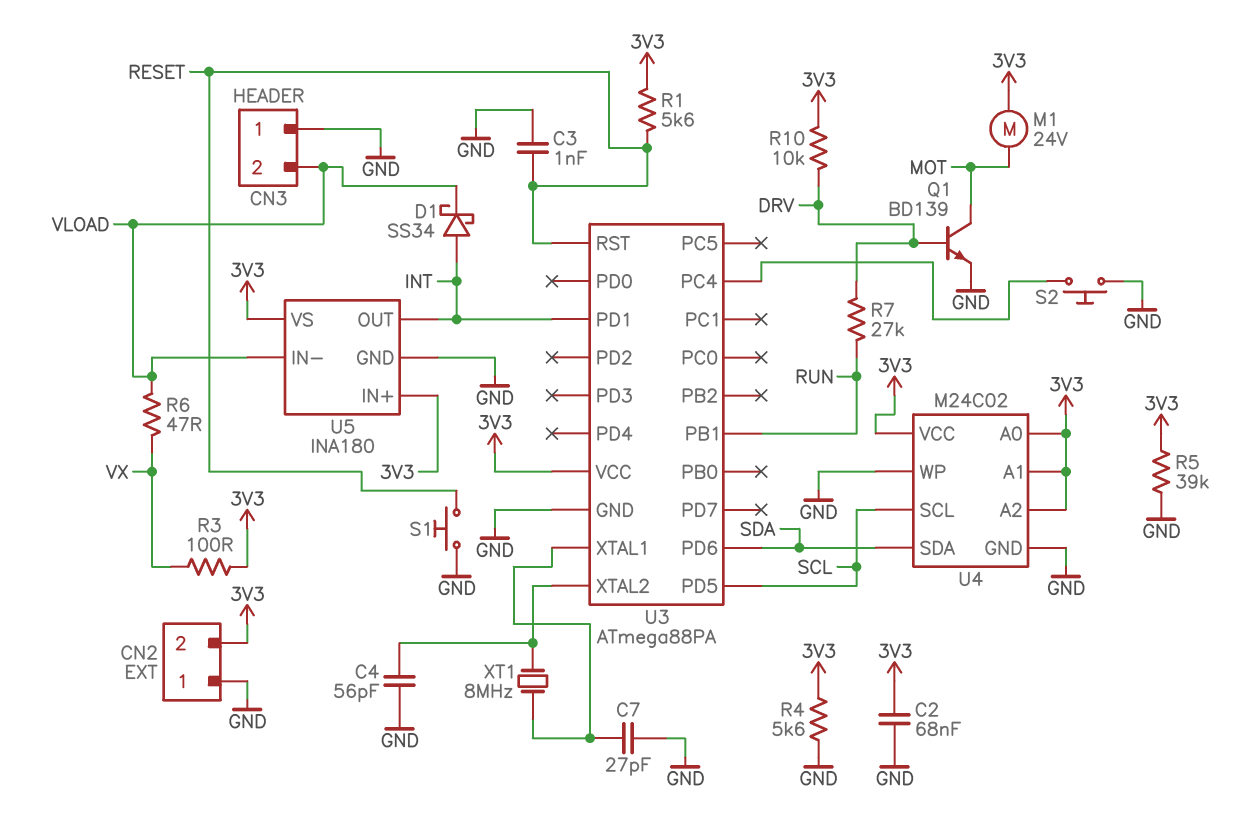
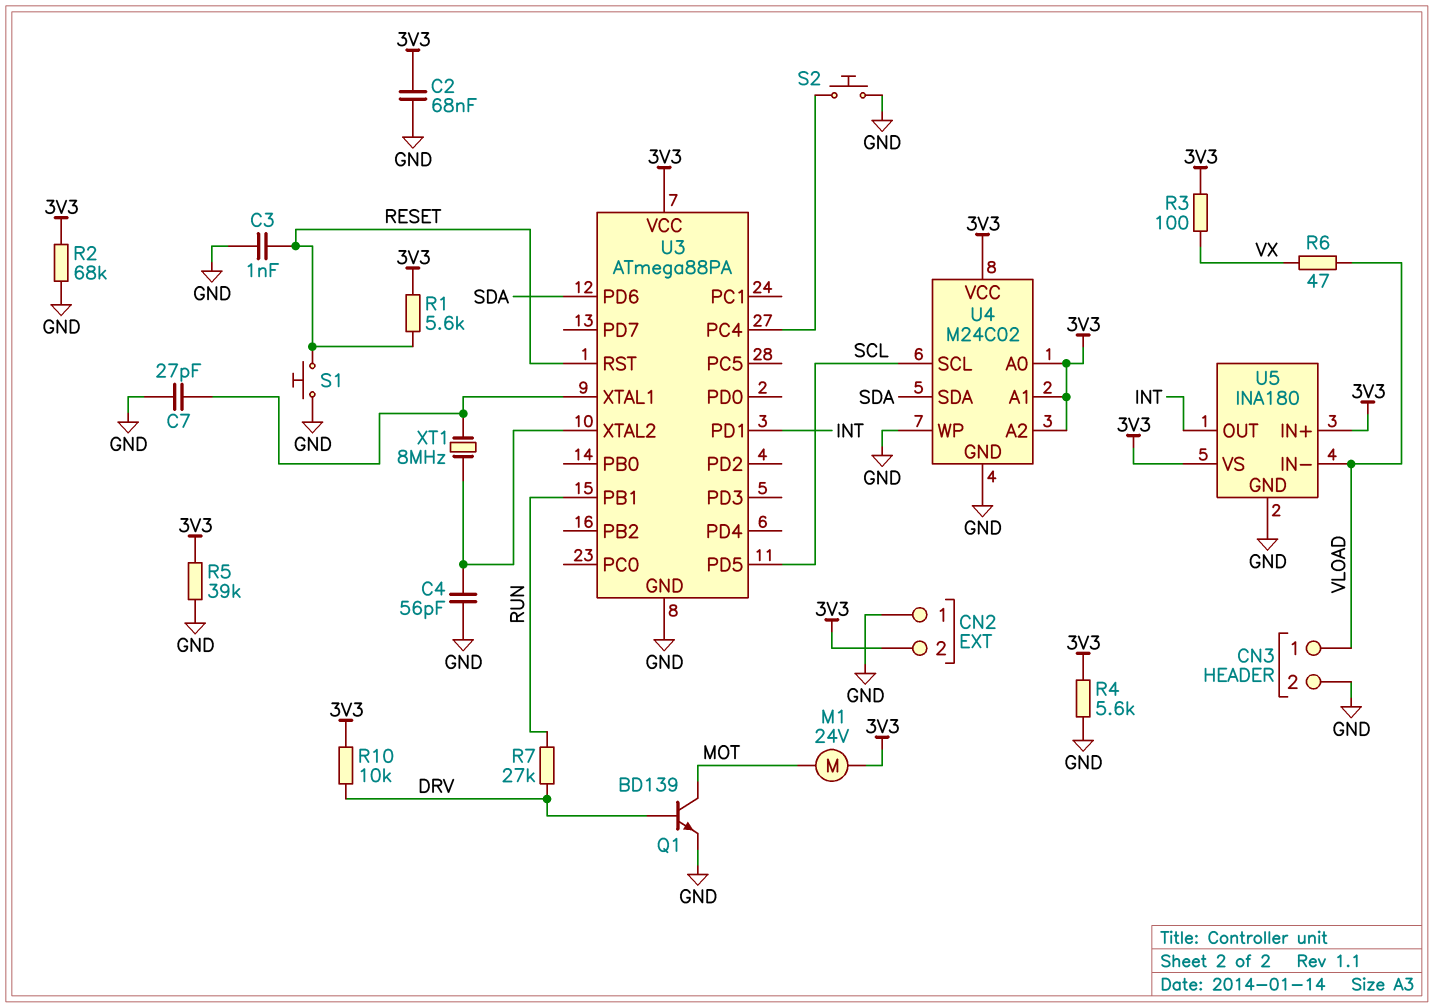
CN3 pin 1: GND -> VLOAD
CN3 pin 2: VLOAD -> GND
D1: schottky SS34 (A INT, K VLOAD) -> none
R2: none -> 68k (3V3, GND)

